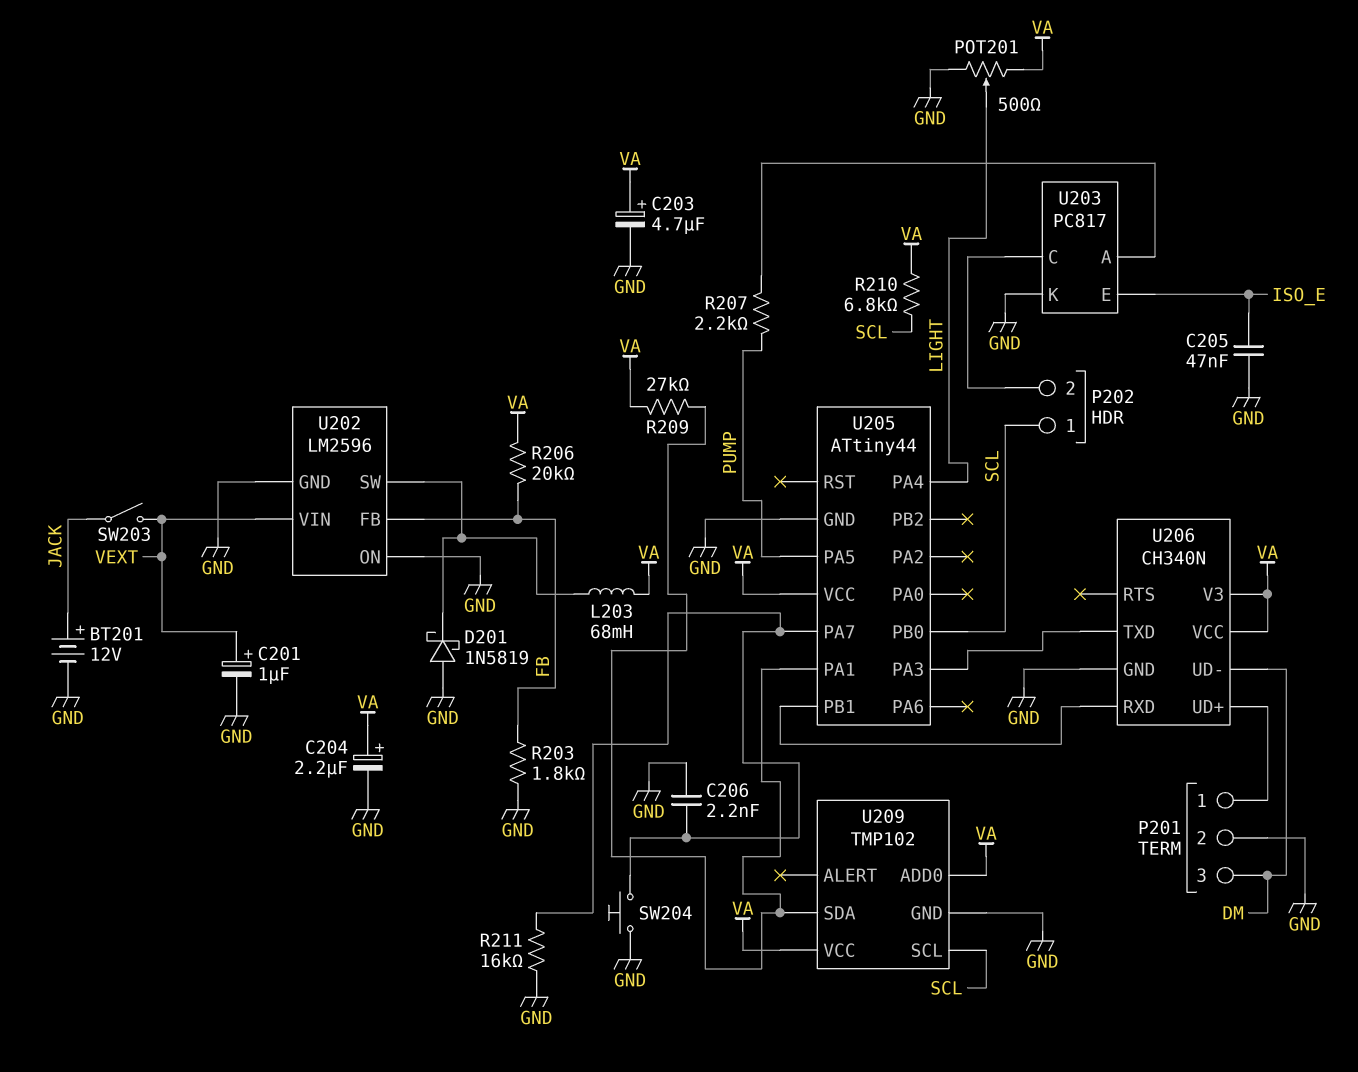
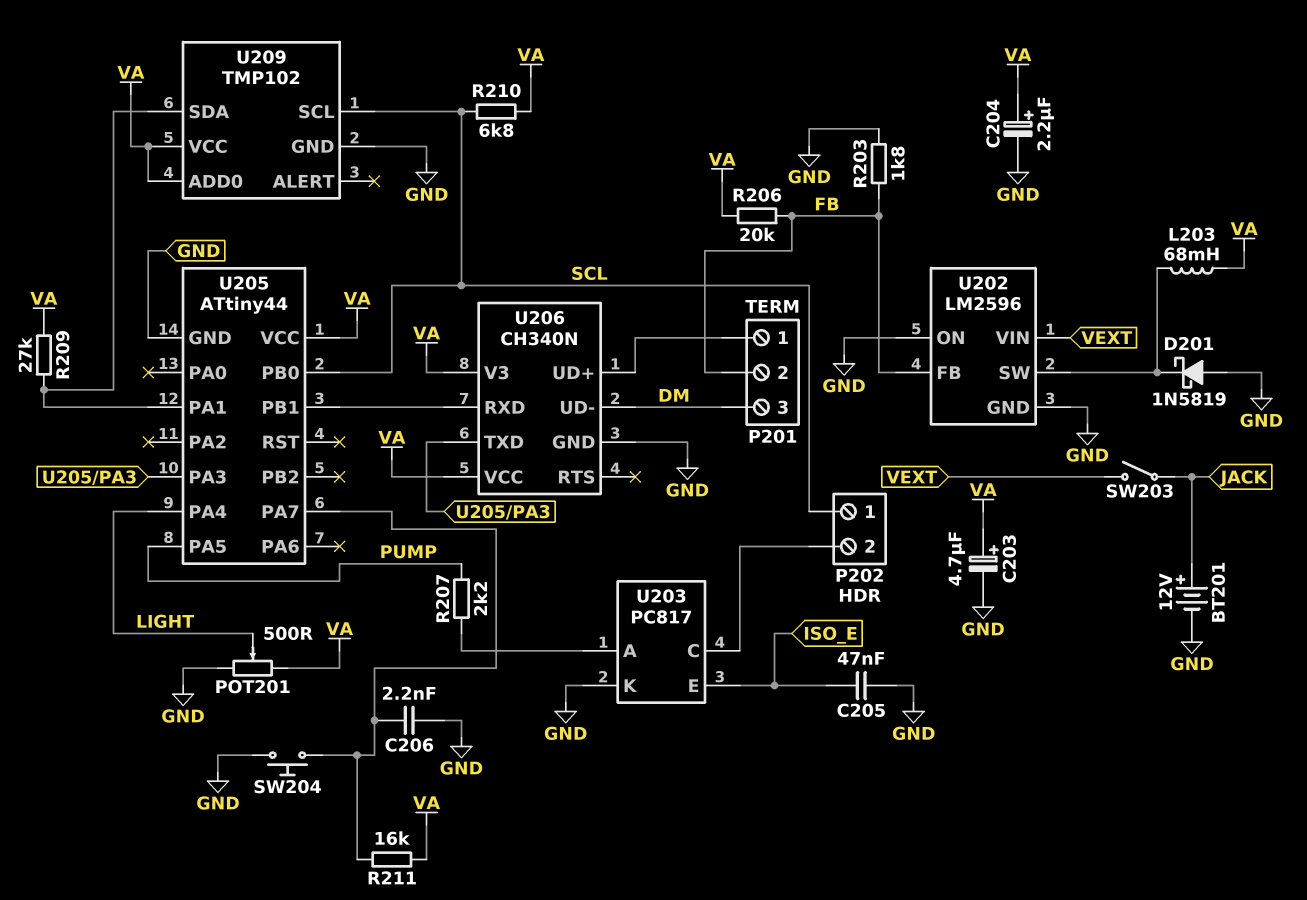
C201: 1uF (plus VEXT, minus GND) -> none
P201 pin 2: GND -> FB
R211: 16k (GND, U205/PA7) -> 16k (U205/PA7, VA)

